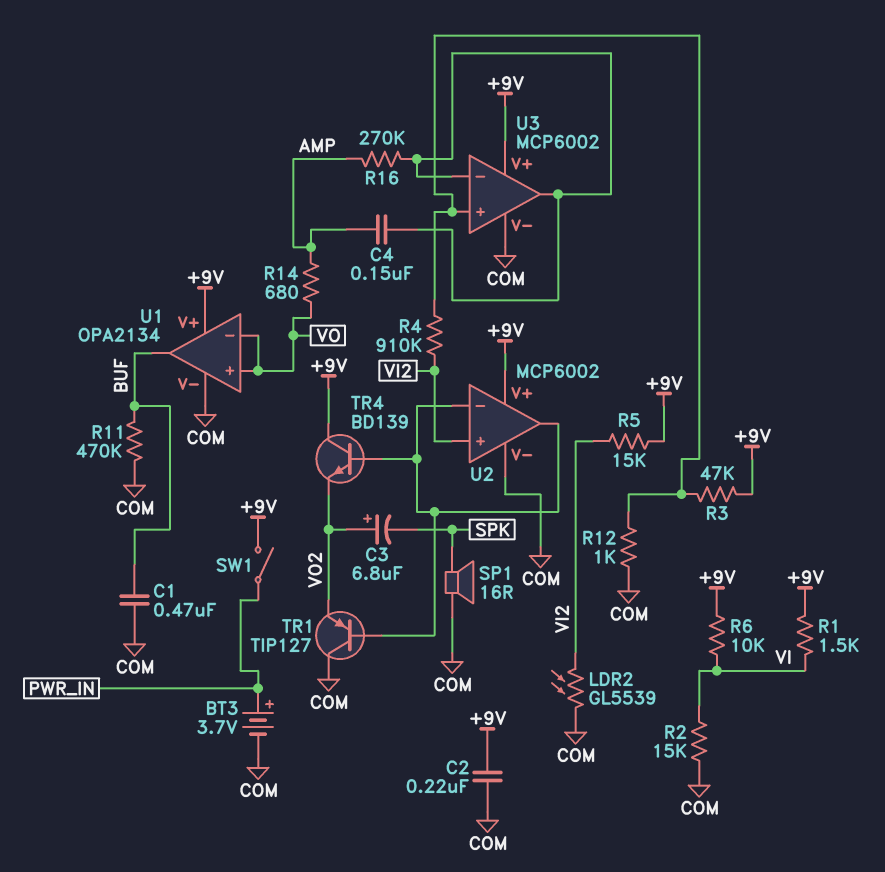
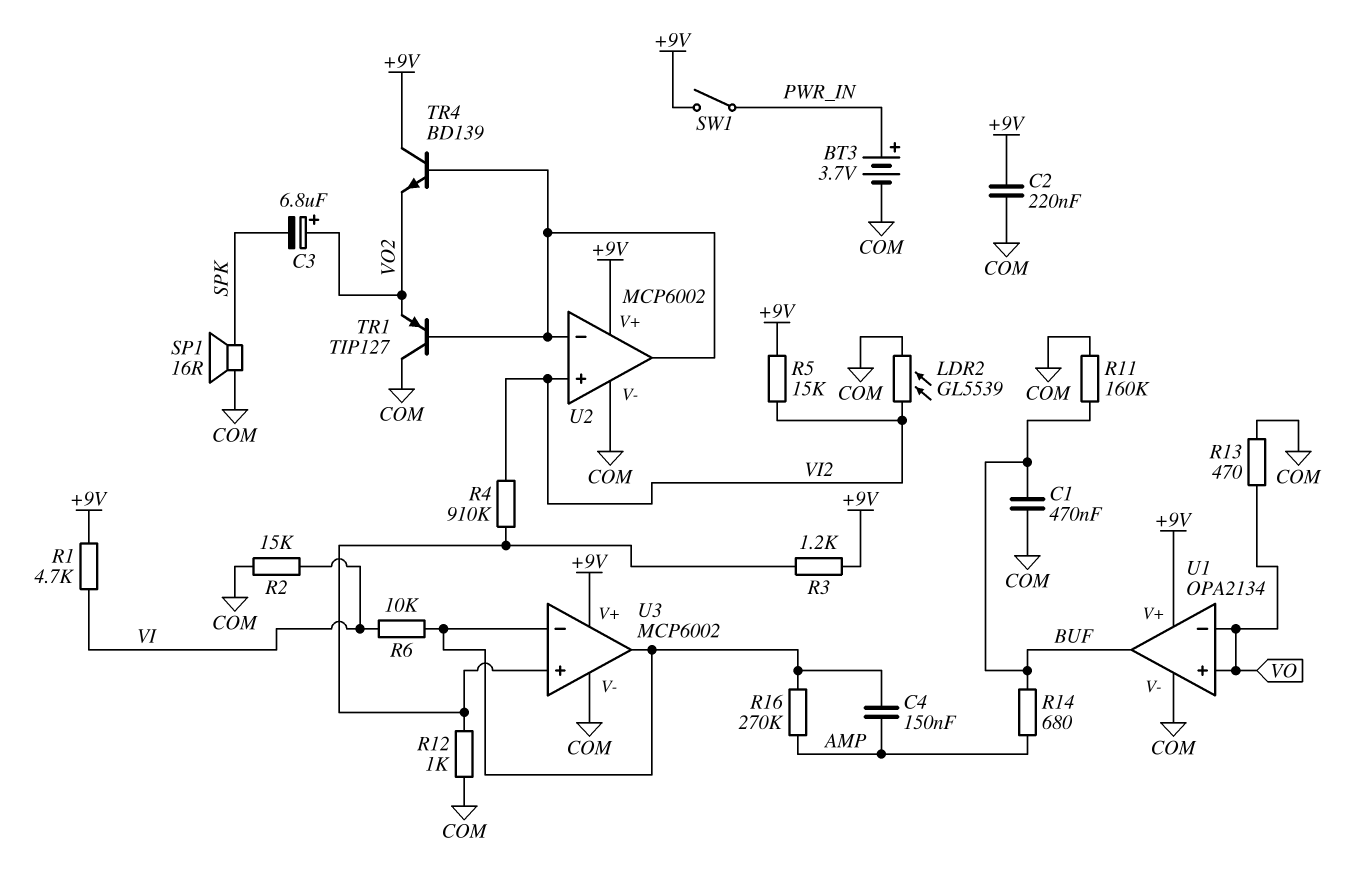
R1: 1.5k (+9V, VI) -> 4.7k (+9V, VI)
R3: 47k (+9V, U3/in+) -> 1.2k (+9V, U3/in+)
R6: 10k (+9V, VI) -> 10k (U3/in-, VI)
R11: 470k (BUF, COM) -> 160k (BUF, COM)
R13: none -> 470 (COM, VO)
R14: 680 (AMP, VO) -> 680 (AMP, BUF)

